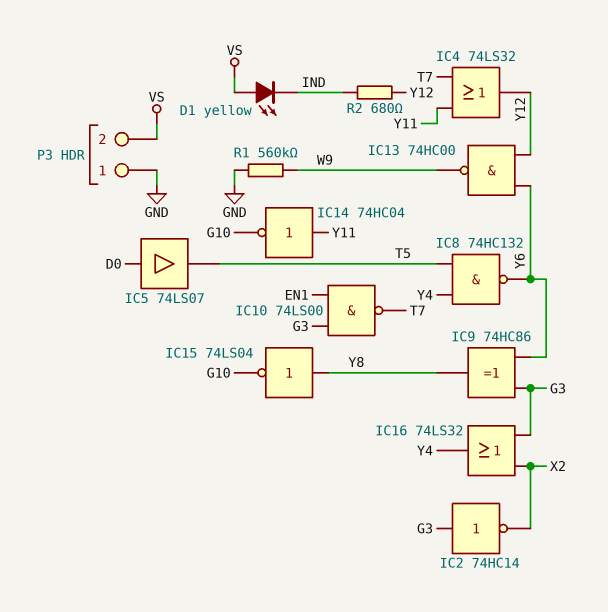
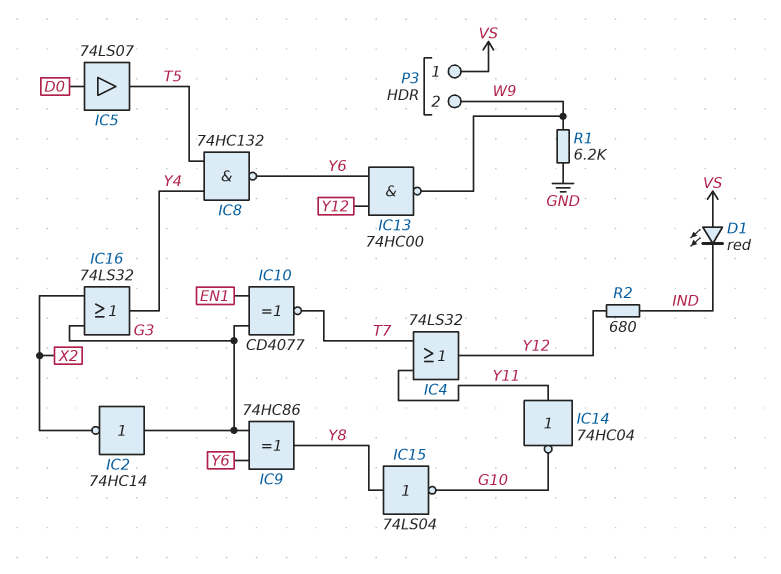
D1: LED yellow (A VS, K IND) -> LED red (A VS, K IND)
IC10: NAND 74LS00 (in EN1, in G3, out T7) -> XNOR CD4077 (in EN1, in G3, out T7)
P3 pin 1: GND -> VS
P3 pin 2: VS -> W9
R1: 560k (GND, W9) -> 6.2k (GND, W9)

